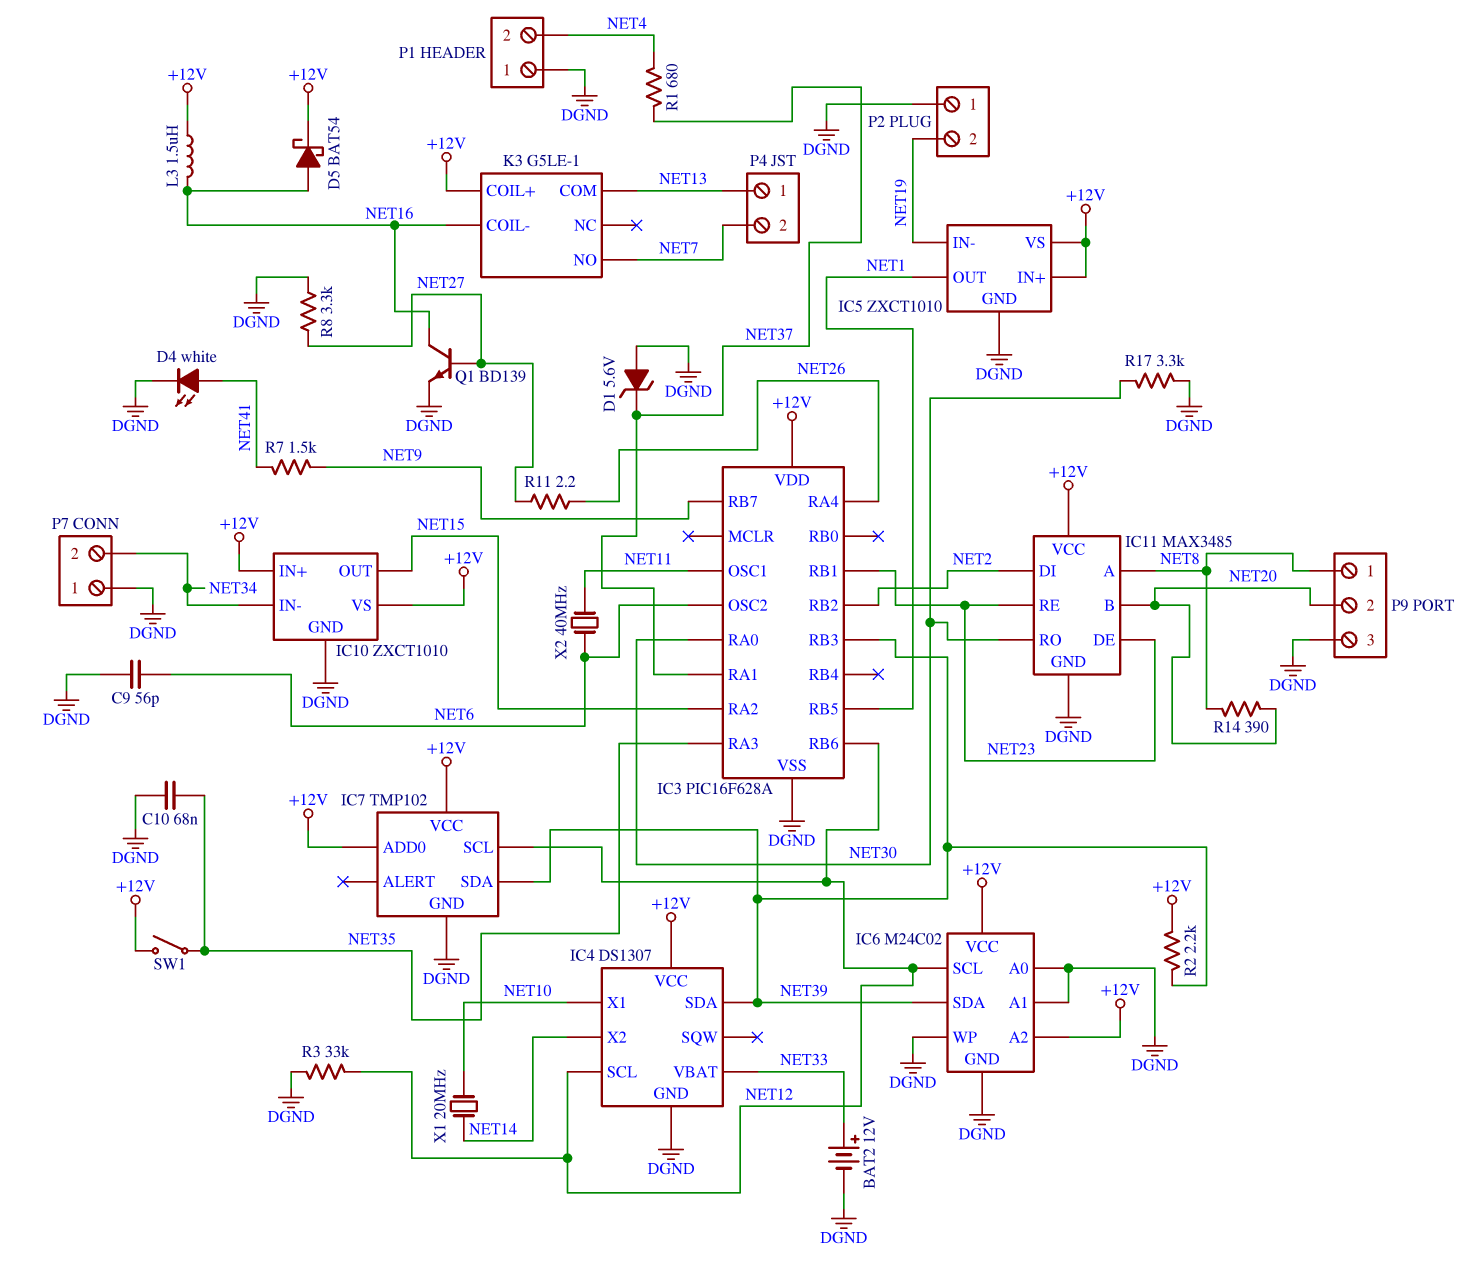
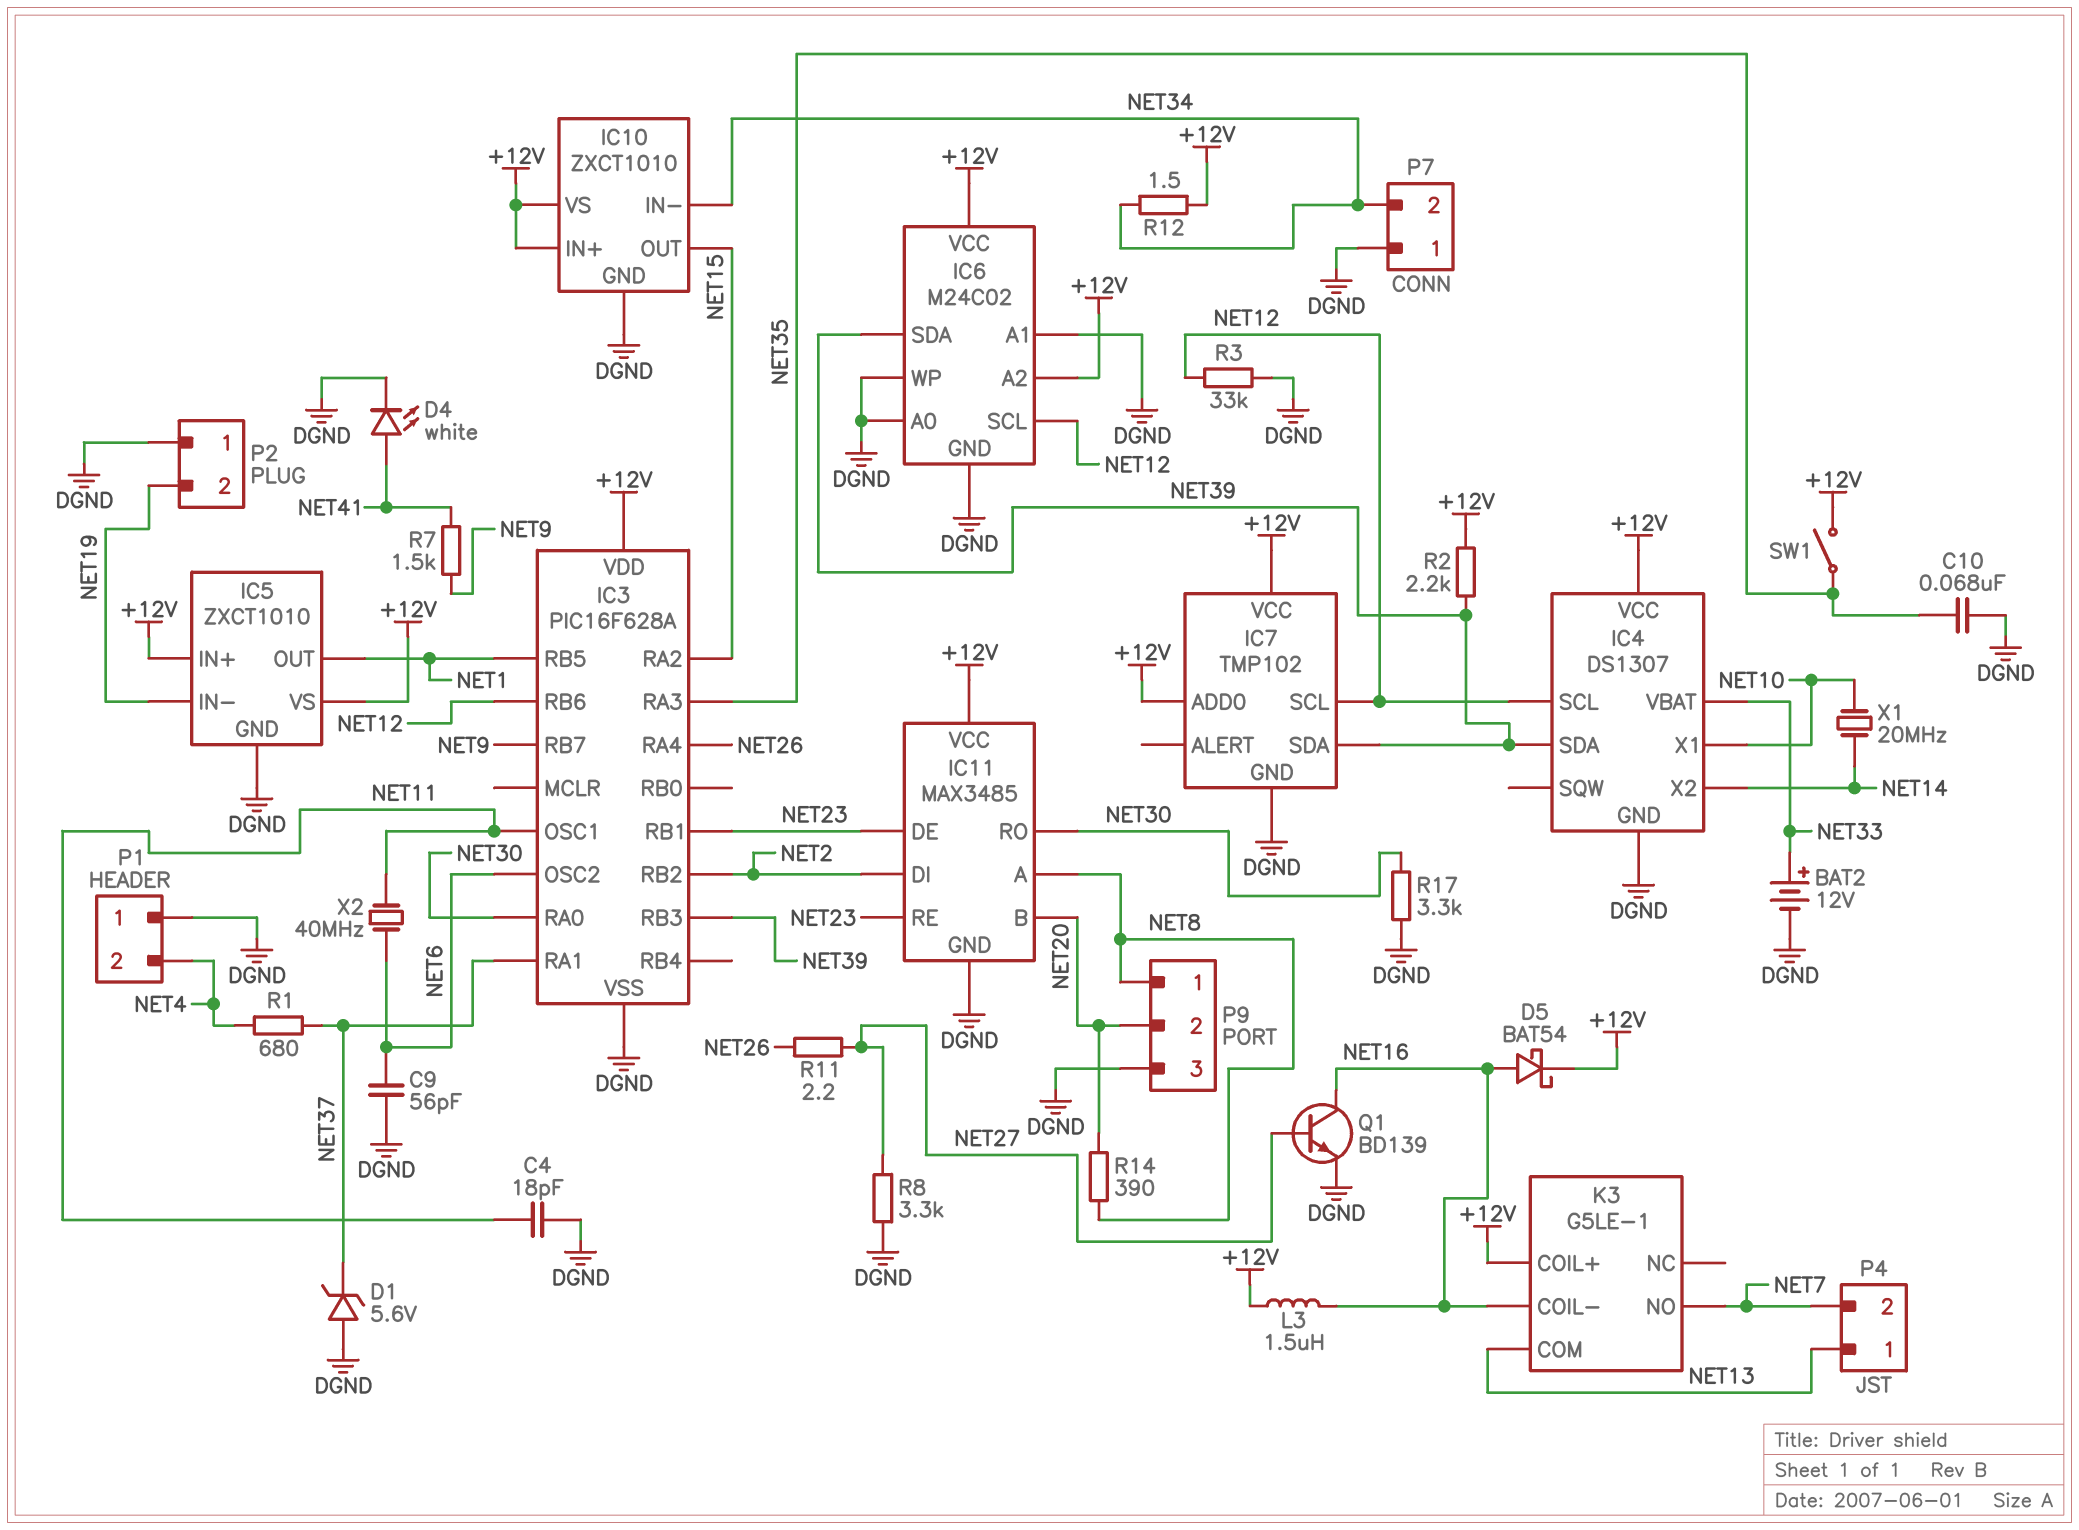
C4: none -> 18pF (DGND, NET11)
R12: none -> 1.5 (+12V, NET34)

